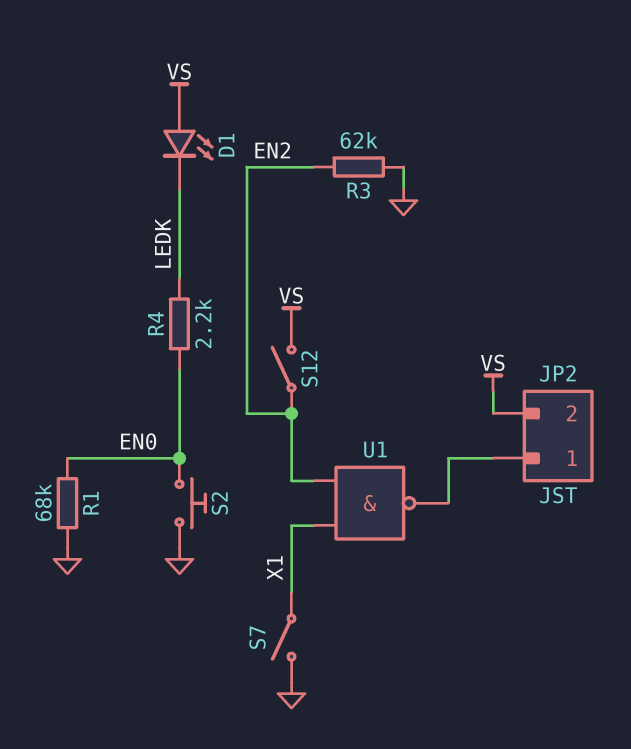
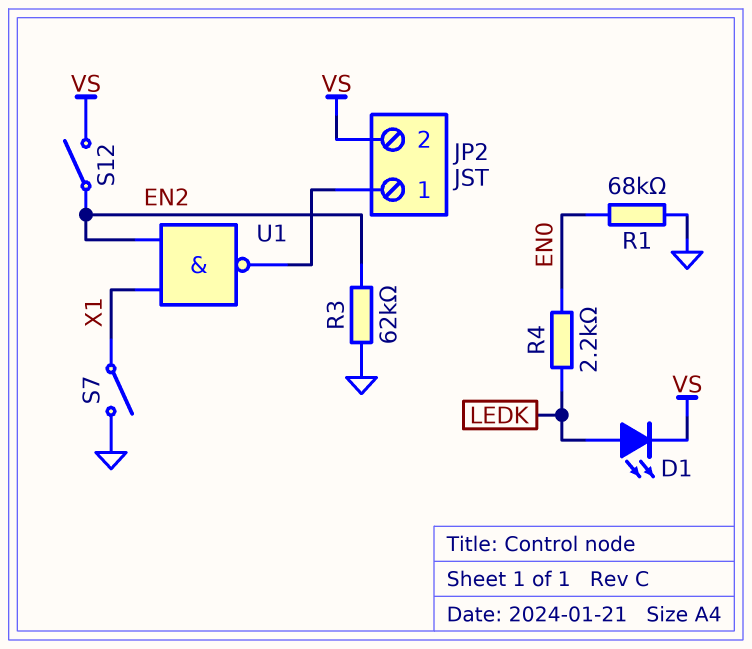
D1: LED (A VS, K LEDK) -> LED (A LEDK, K VS)
S2: button (EN0, GND) -> none

